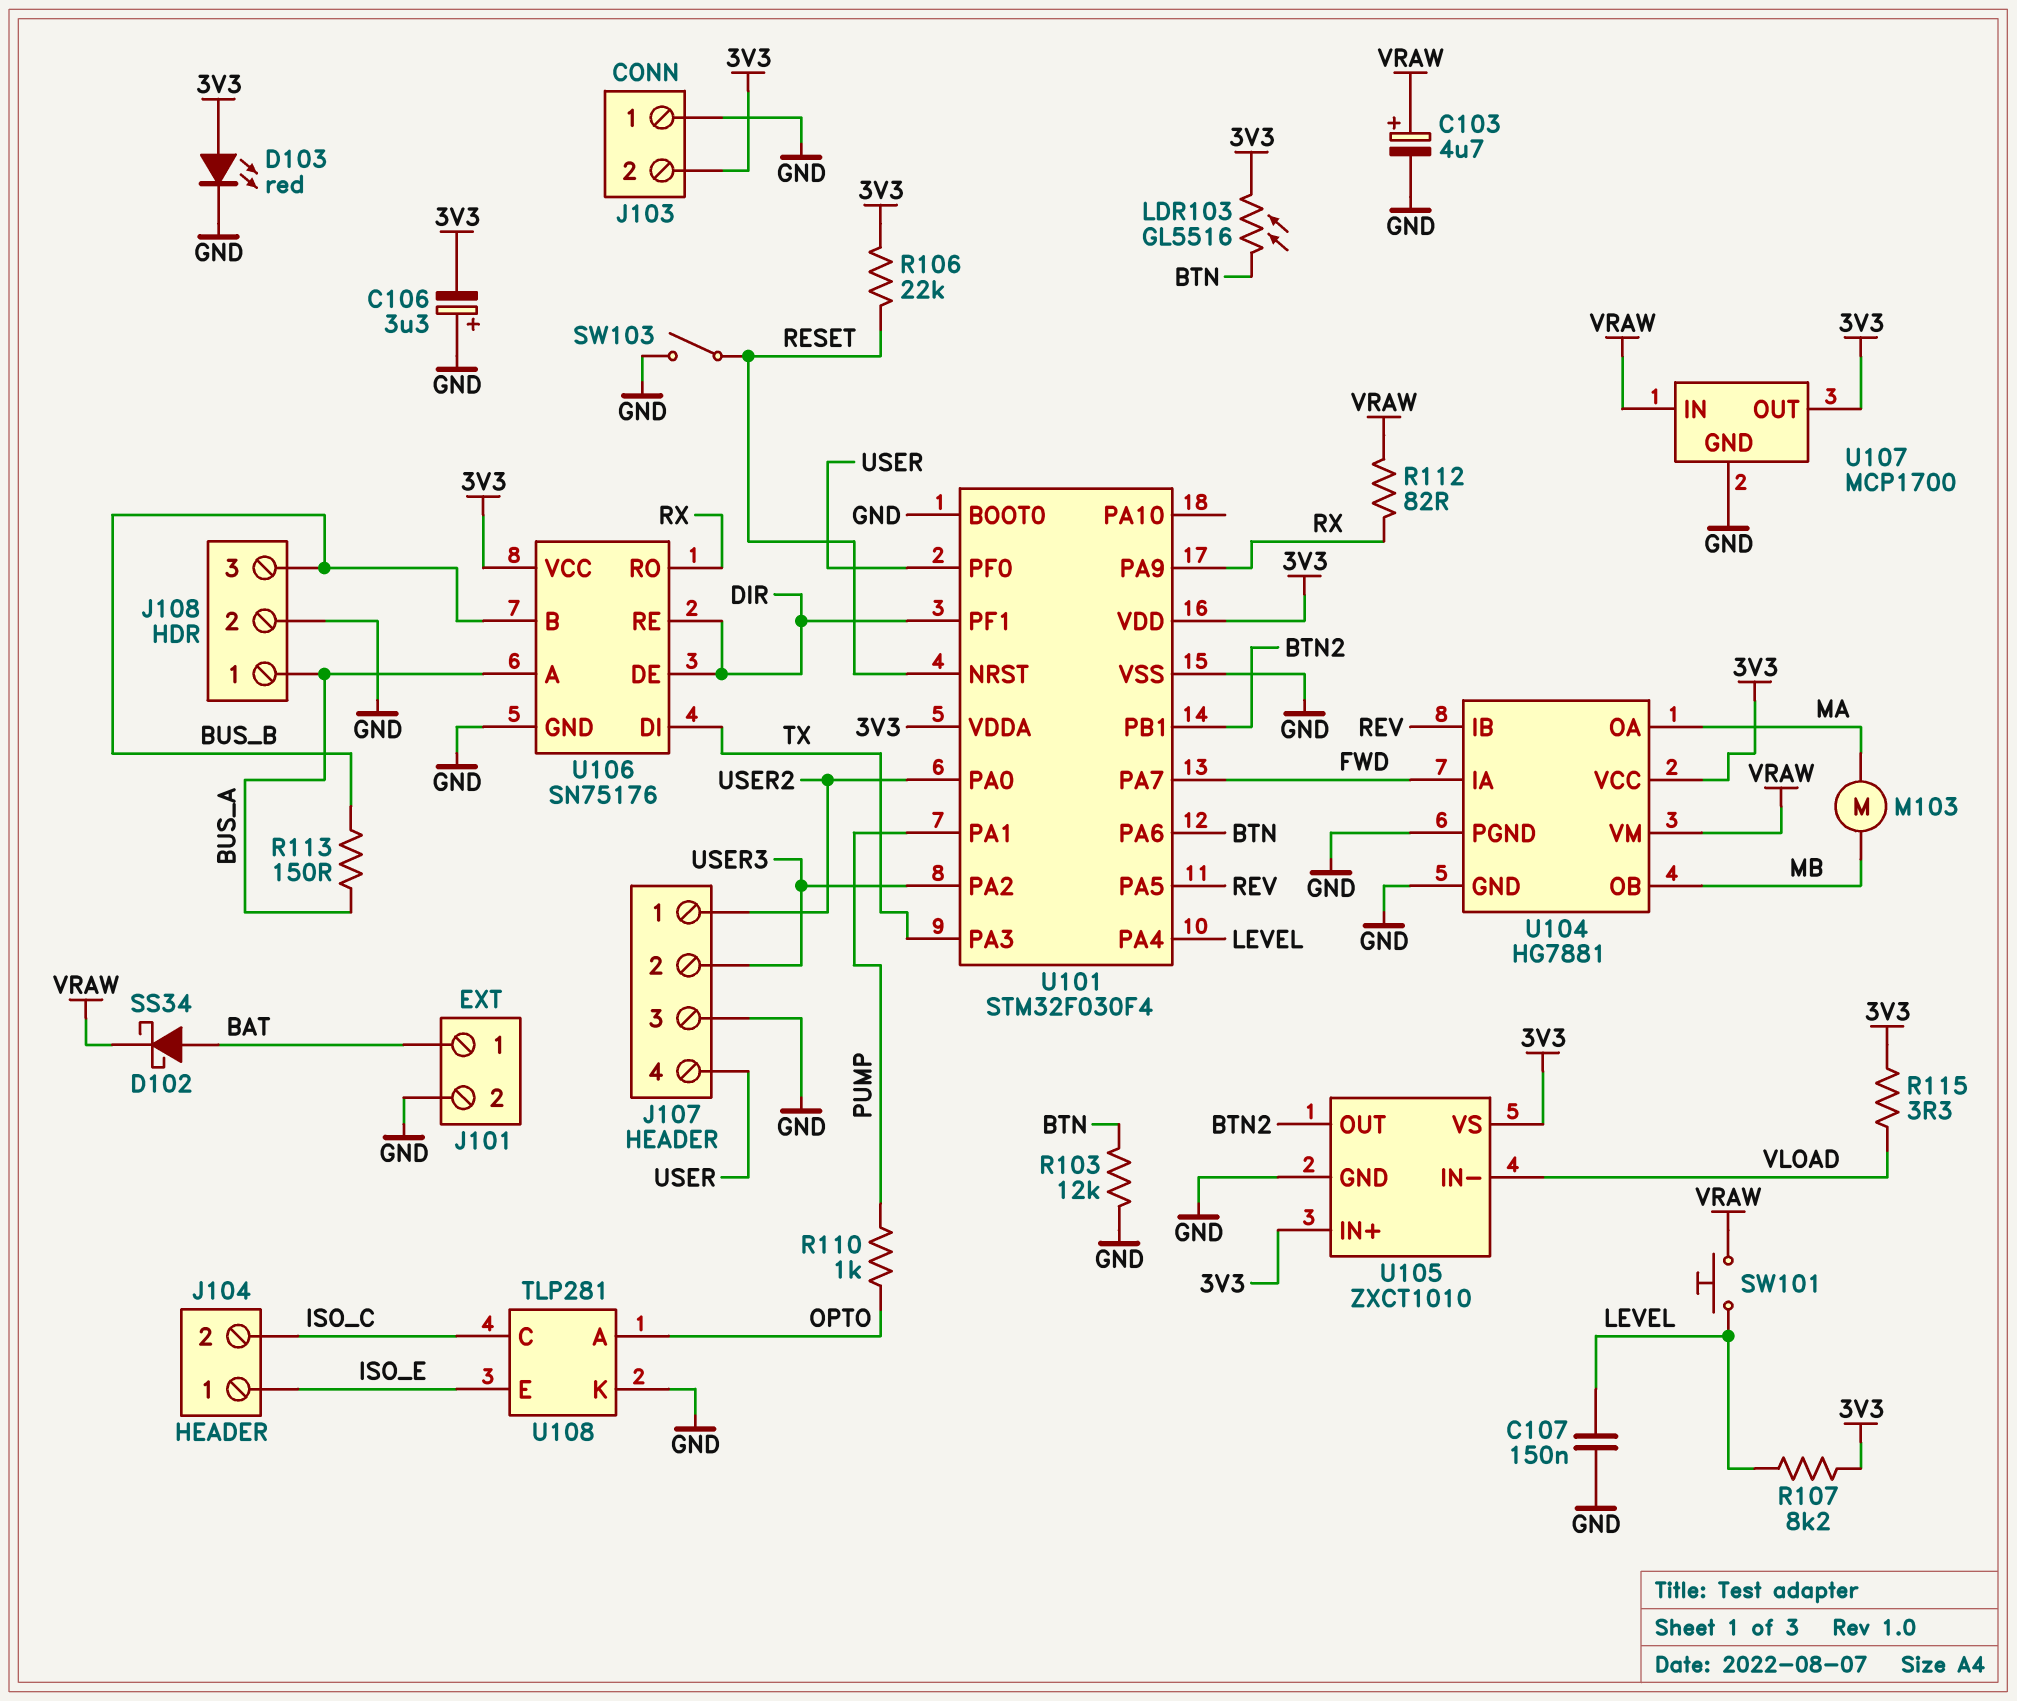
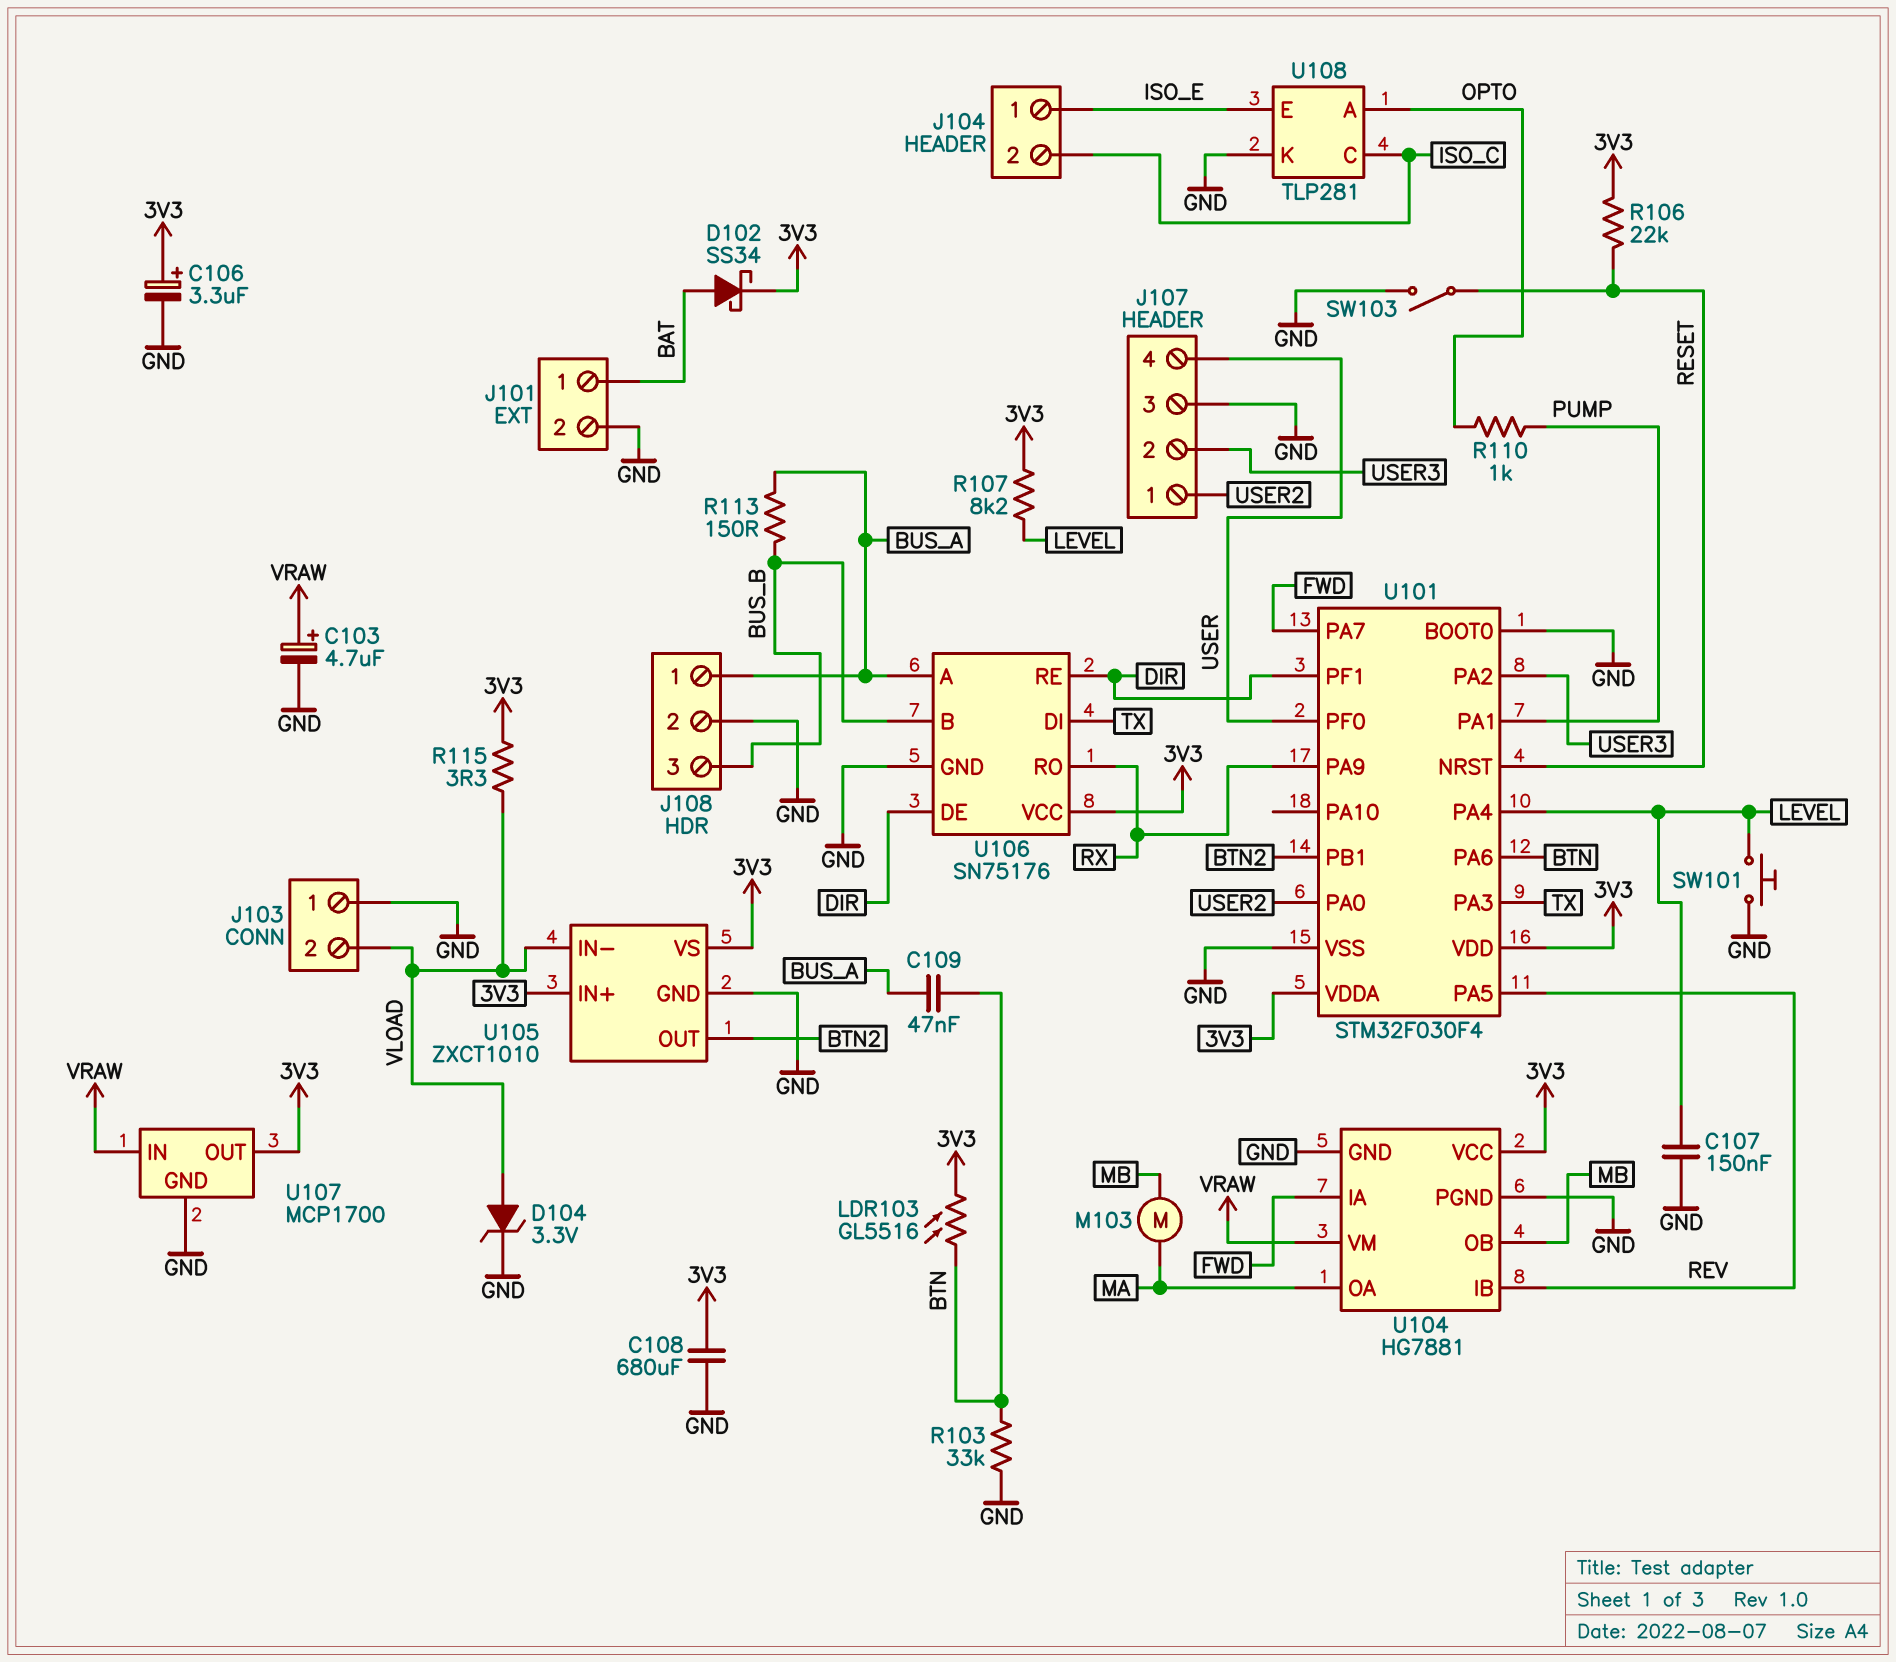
C106: 3.3uF (plus GND, minus 3V3) -> 3.3uF (plus 3V3, minus GND)
C108: none -> 680uF (3V3, GND)
C109: none -> 47nF (BTN, BUS_A)
D102: schottky SS34 (A BAT, K VRAW) -> schottky SS34 (A BAT, K 3V3)
D103: LED red (A 3V3, K GND) -> none
D104: none -> zener 3.3V (A VLOAD, K GND)
J103 pin 2: 3V3 -> VLOAD
R103: 12k (BTN, GND) -> 33k (BTN, GND)
R112: 82 (RX, VRAW) -> none
SW101: button (LEVEL, VRAW) -> button (GND, LEVEL)

